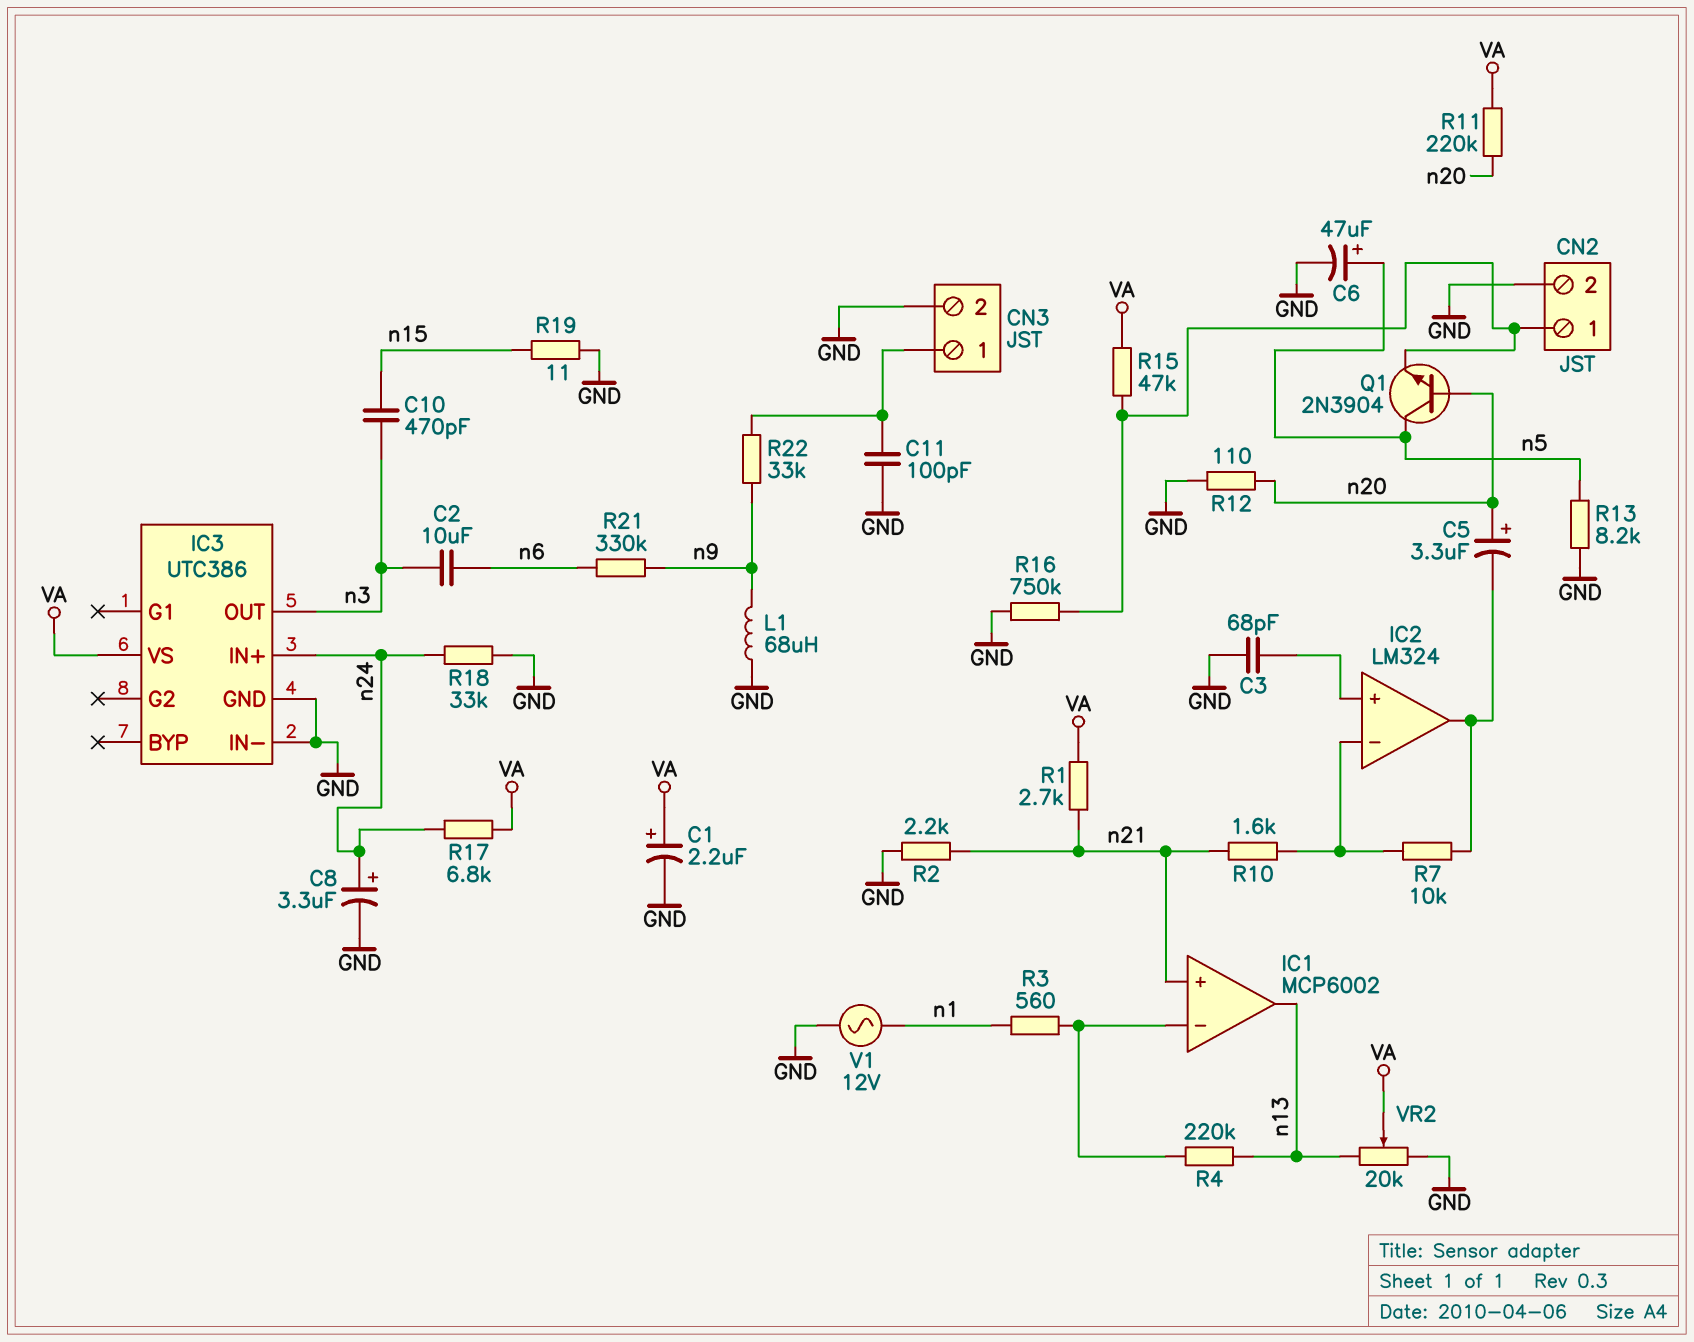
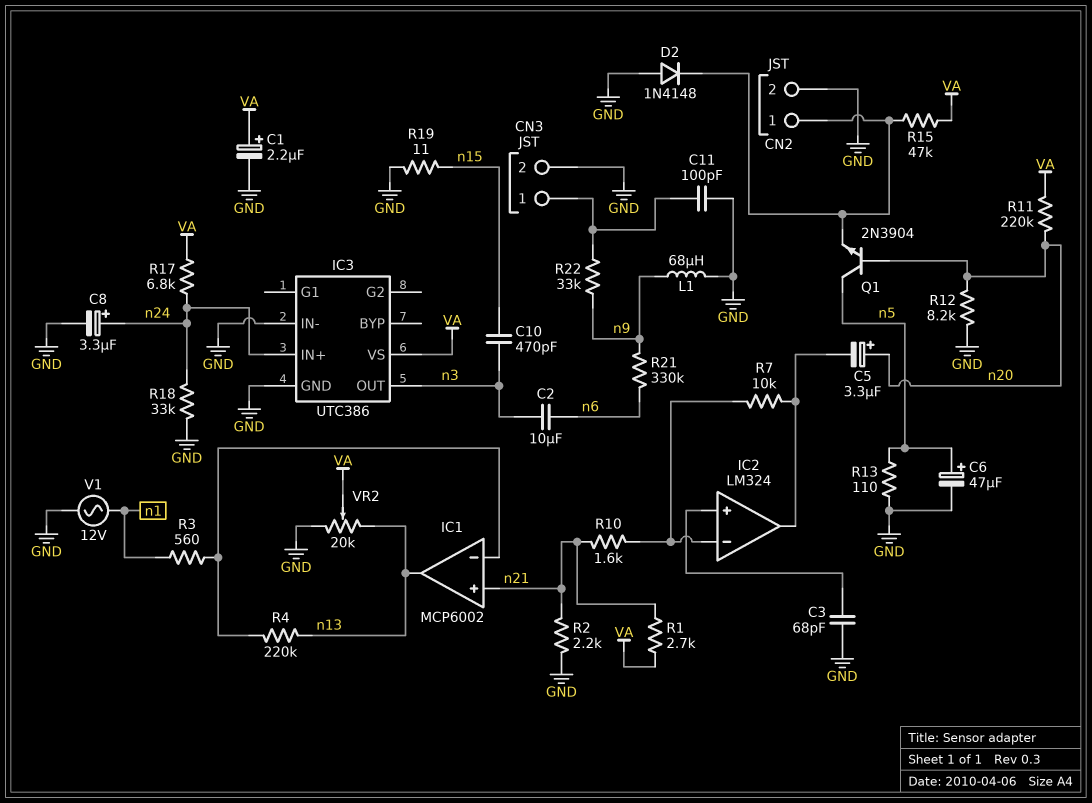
D2: none -> diode 1N4148 (A GND, K CN2/1)
R12: 110 (GND, n20) -> 8.2k (GND, n20)
R13: 8.2k (GND, n5) -> 110 (GND, n5)
R16: 750k (CN2/1, GND) -> none

